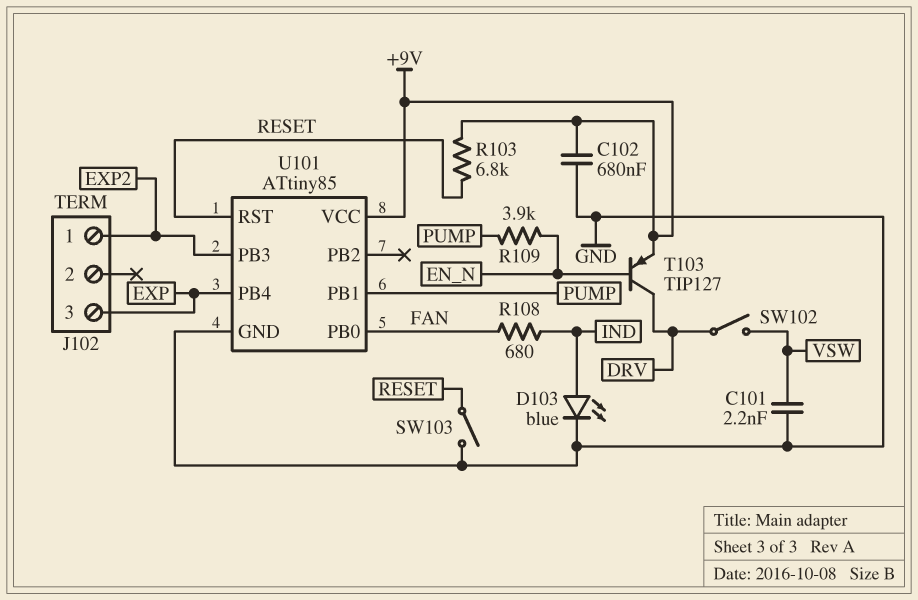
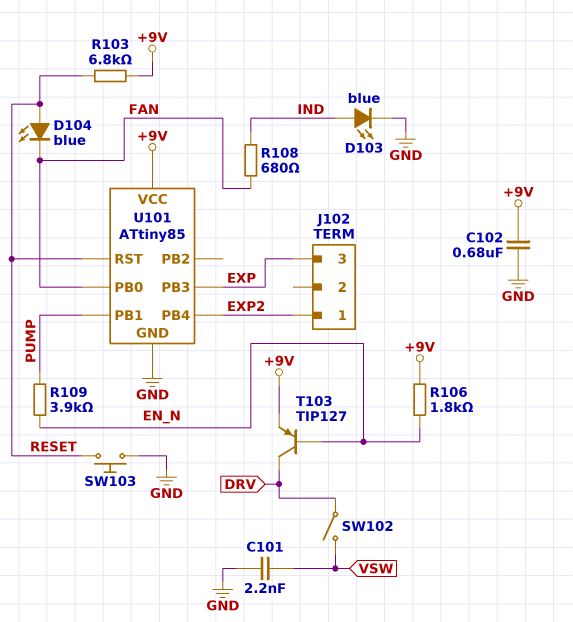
D104: none -> LED blue (A RESET, K FAN)
R106: none -> 1.8k (+9V, EN_N)
SW103: switch (GND, RESET) -> button (GND, RESET)
U101 pin PB3: EXP2 -> EXP
U101 pin PB4: EXP -> EXP2

